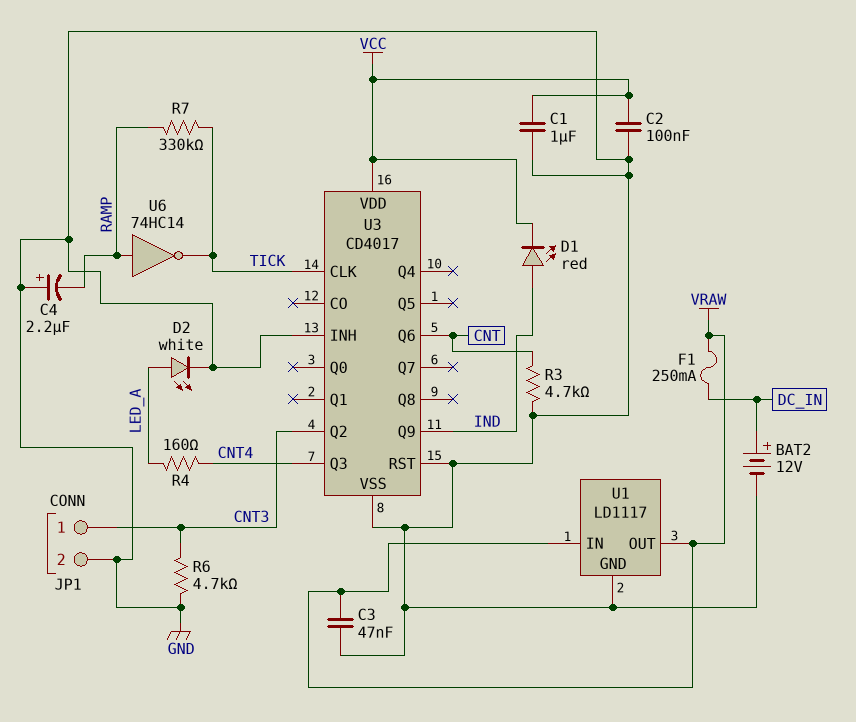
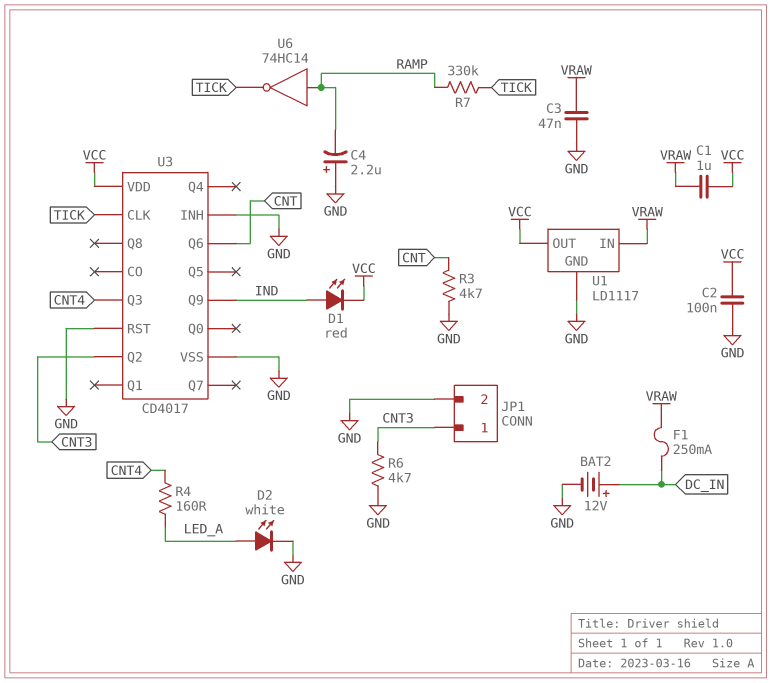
C1: 1uF (GND, VCC) -> 1uF (VCC, VRAW)
U1 pin OUT: VRAW -> VCC

